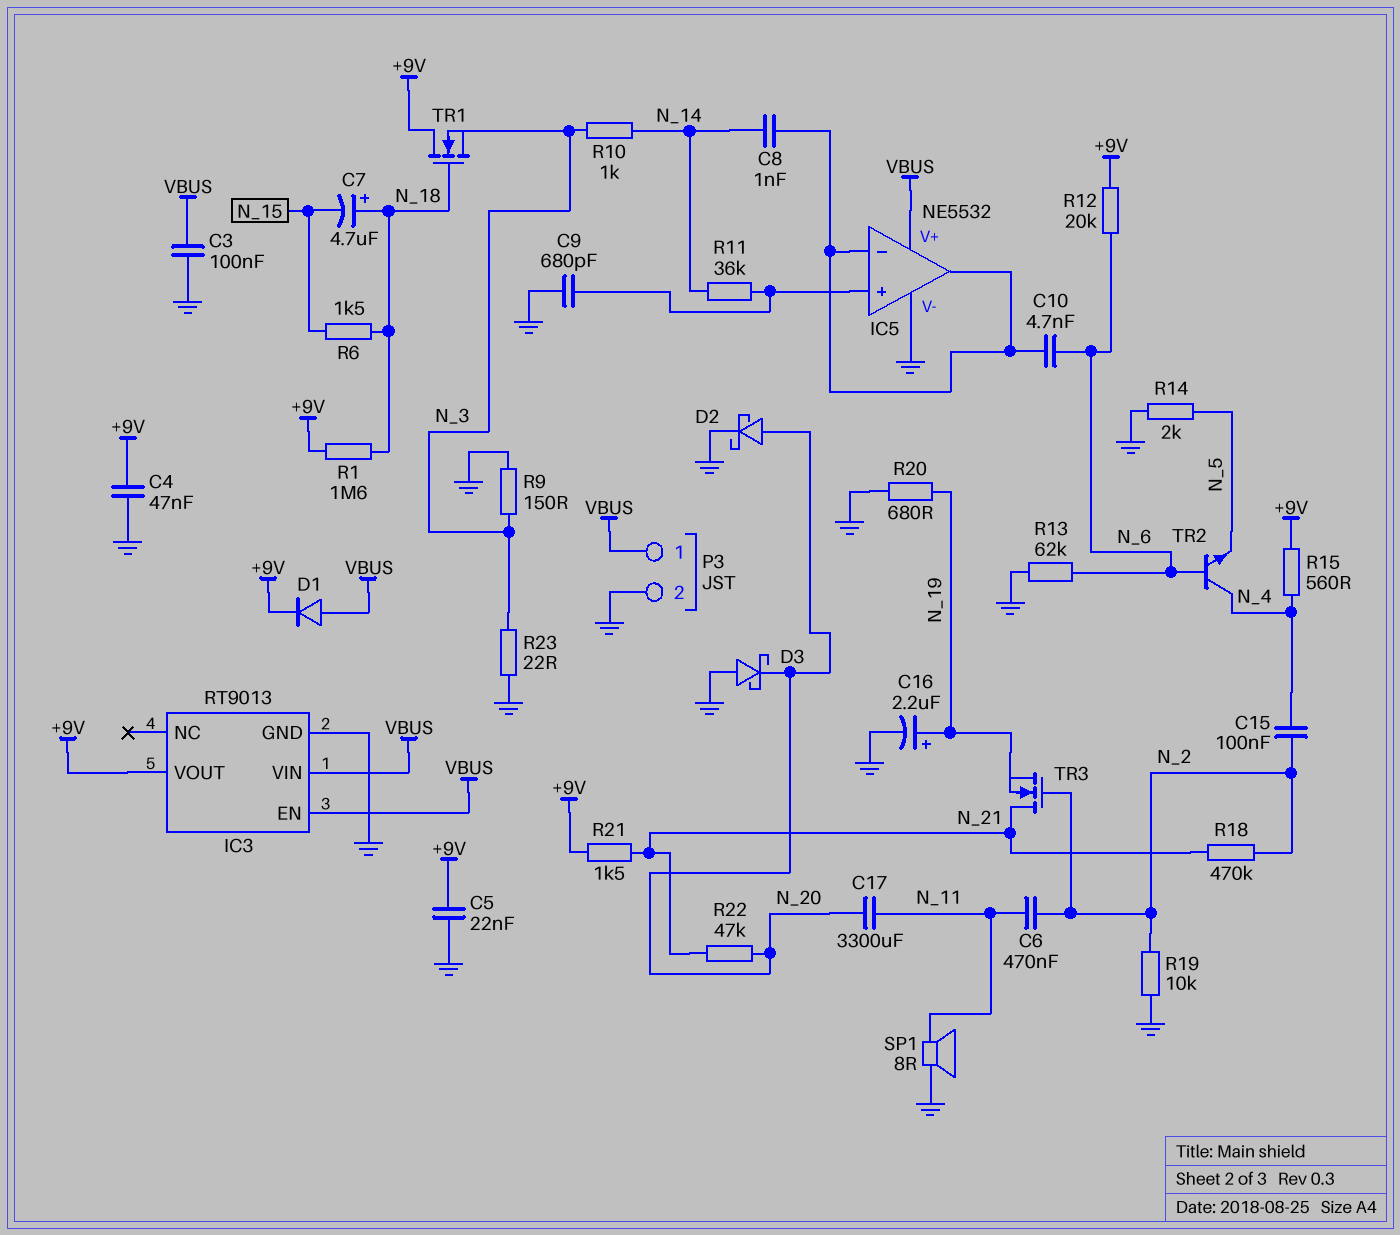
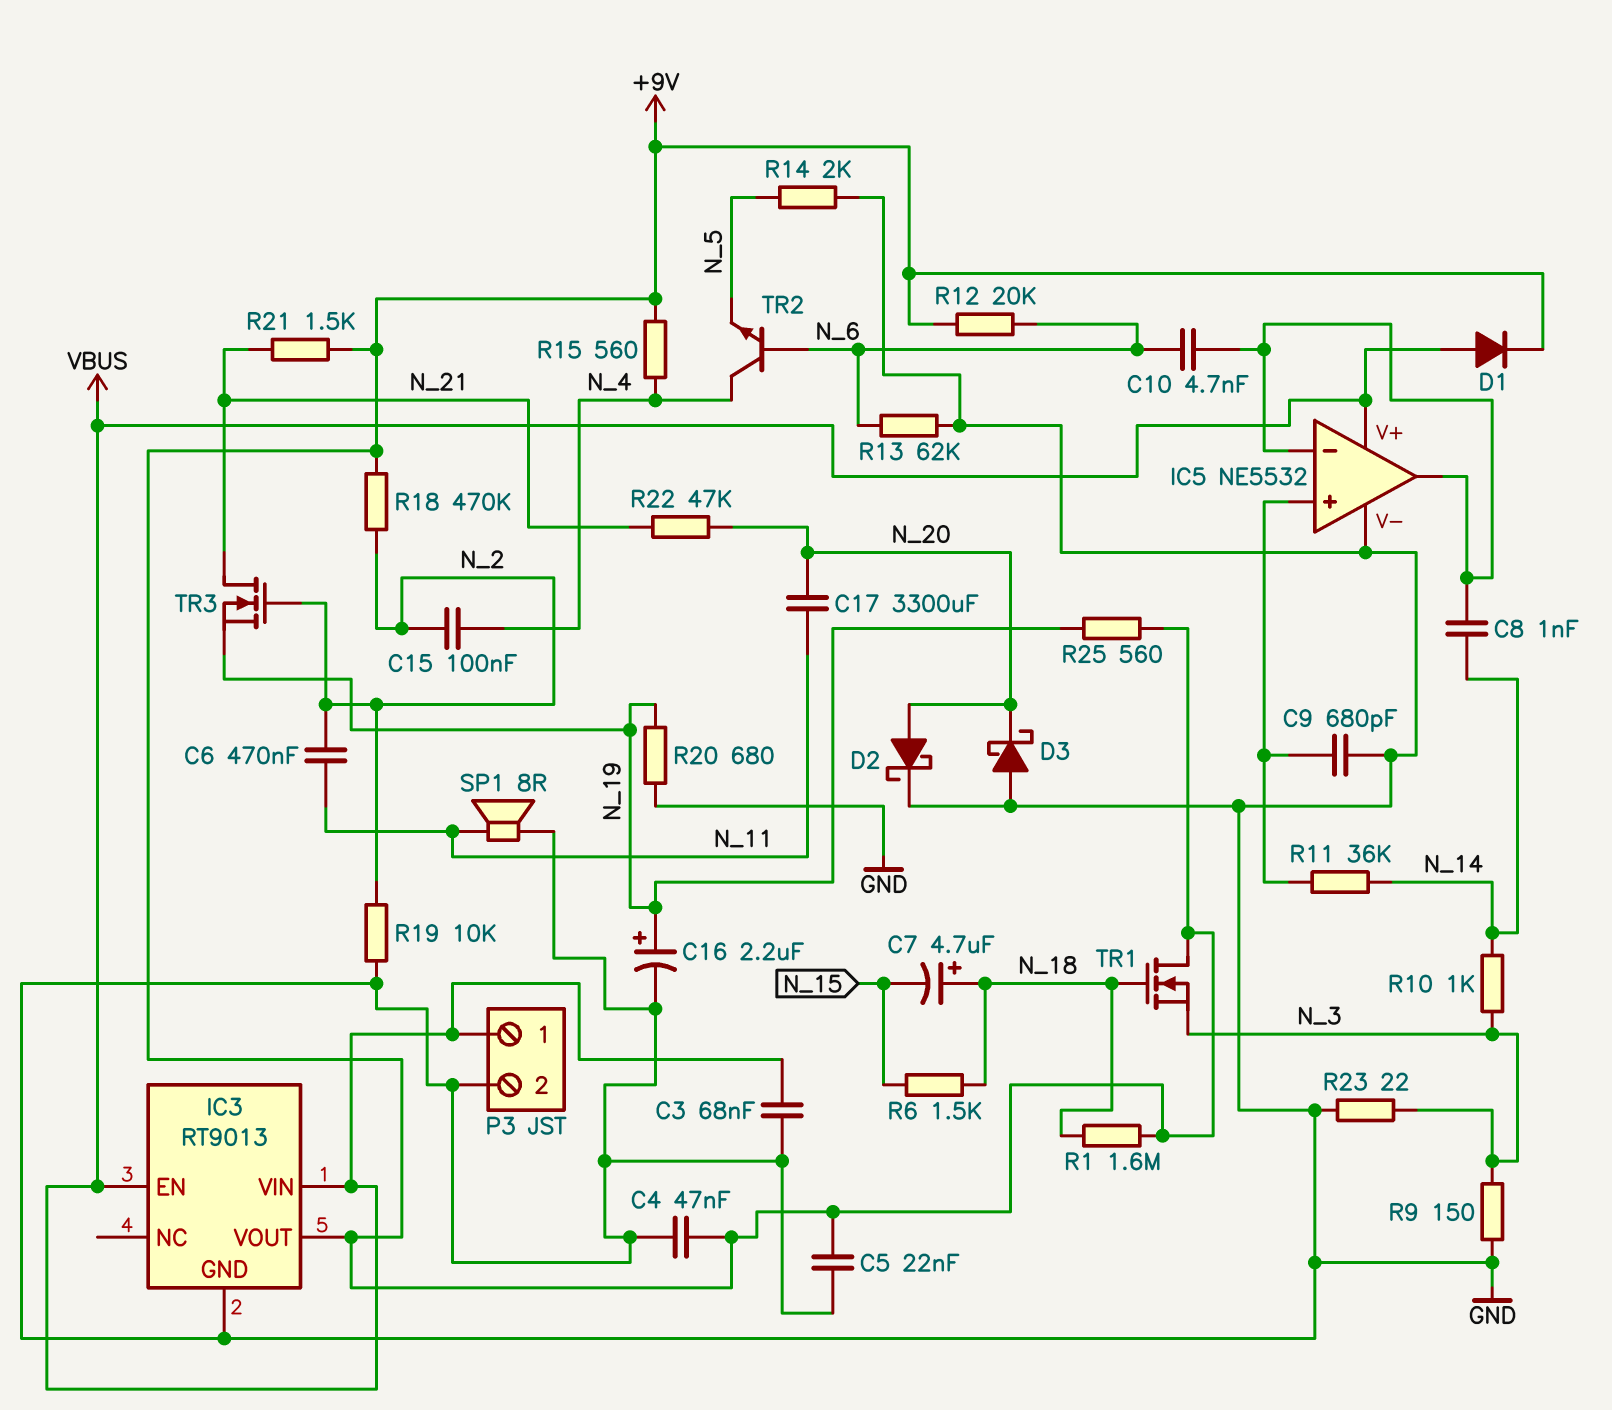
C3: 100nF (GND, VBUS) -> 68nF (GND, VBUS)
R18: 470k (N_2, N_21) -> 470k (+9V, N_2)
R25: none -> 560 (+9V, N_19)

